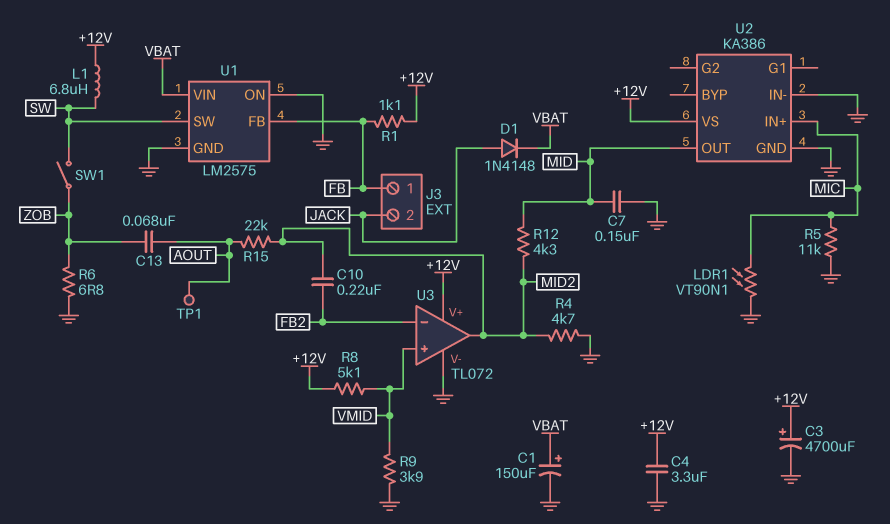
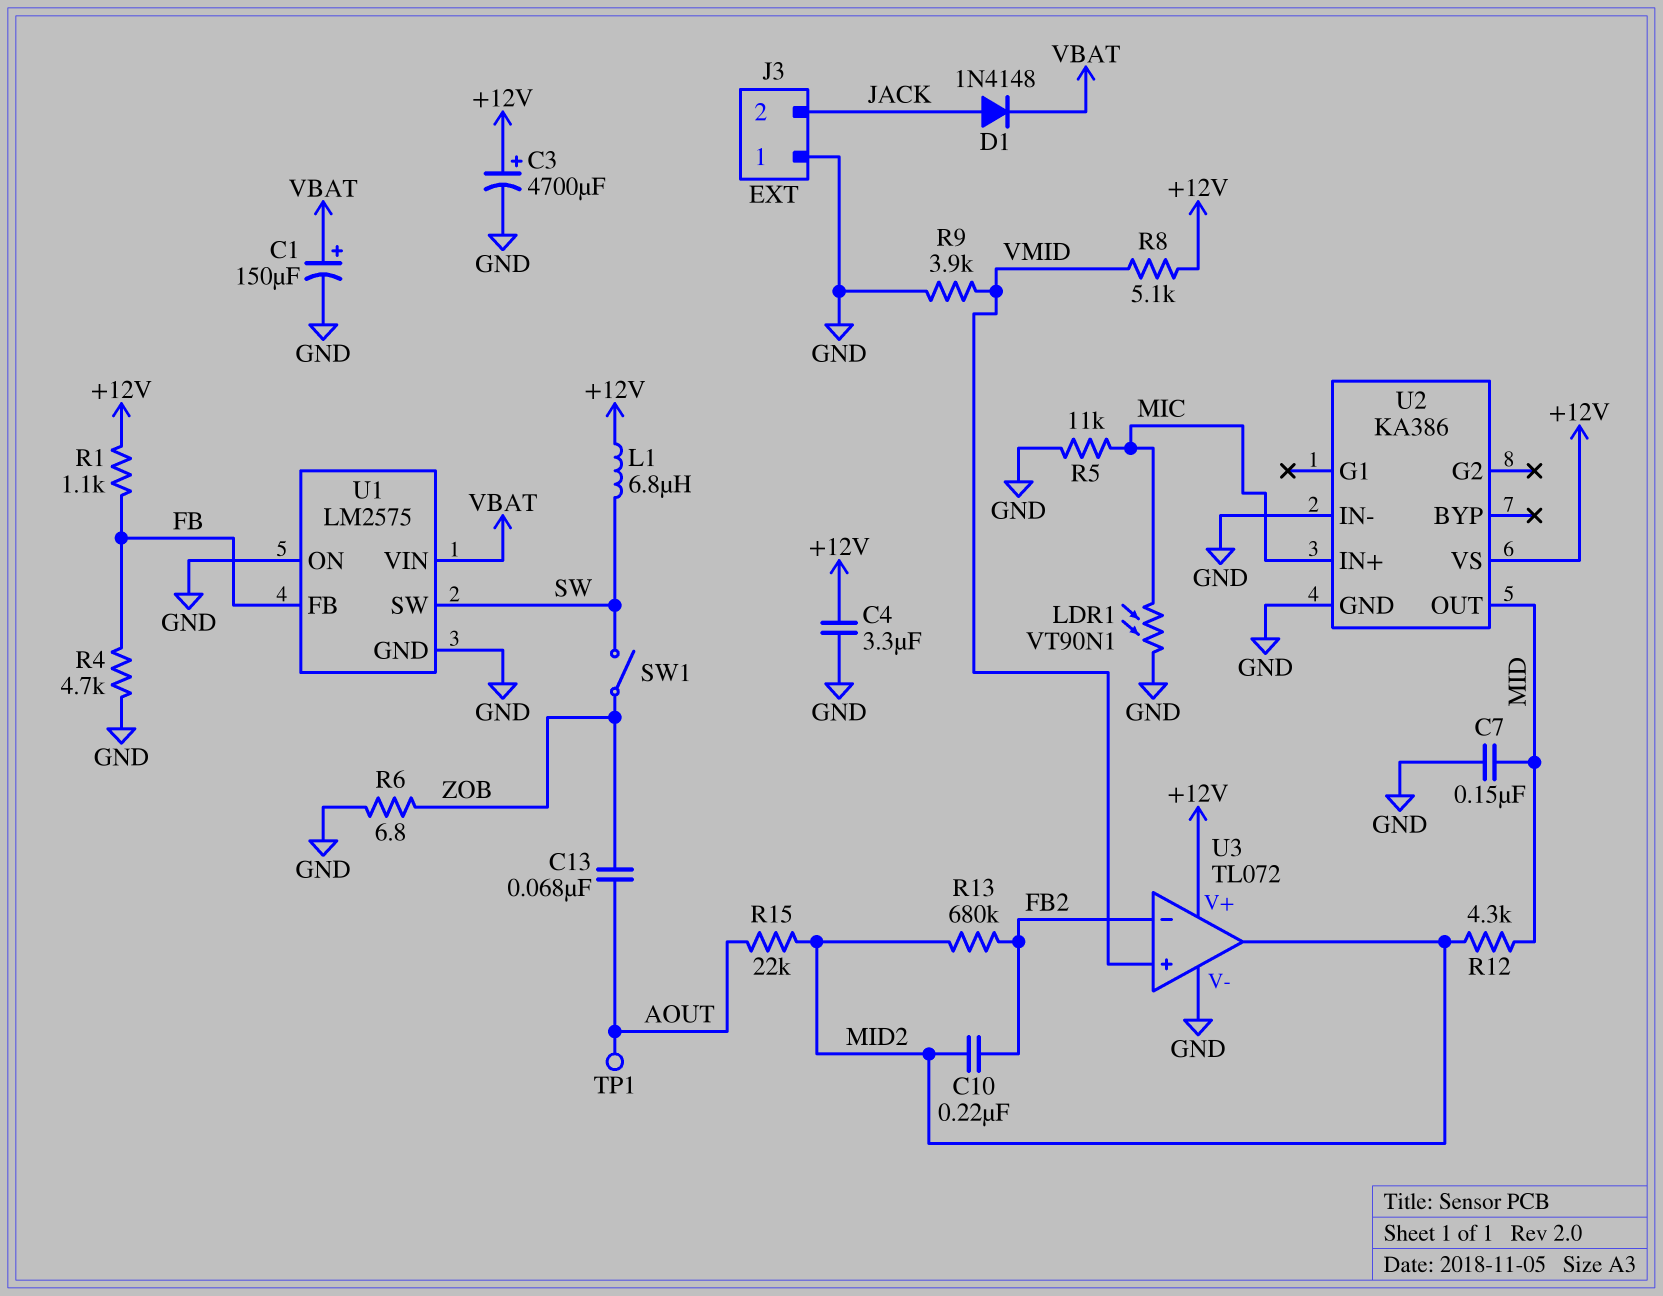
J3 pin 1: FB -> GND
R4: 4.7k (GND, MID2) -> 4.7k (FB, GND)
R13: none -> 680k (FB2, MID2)

